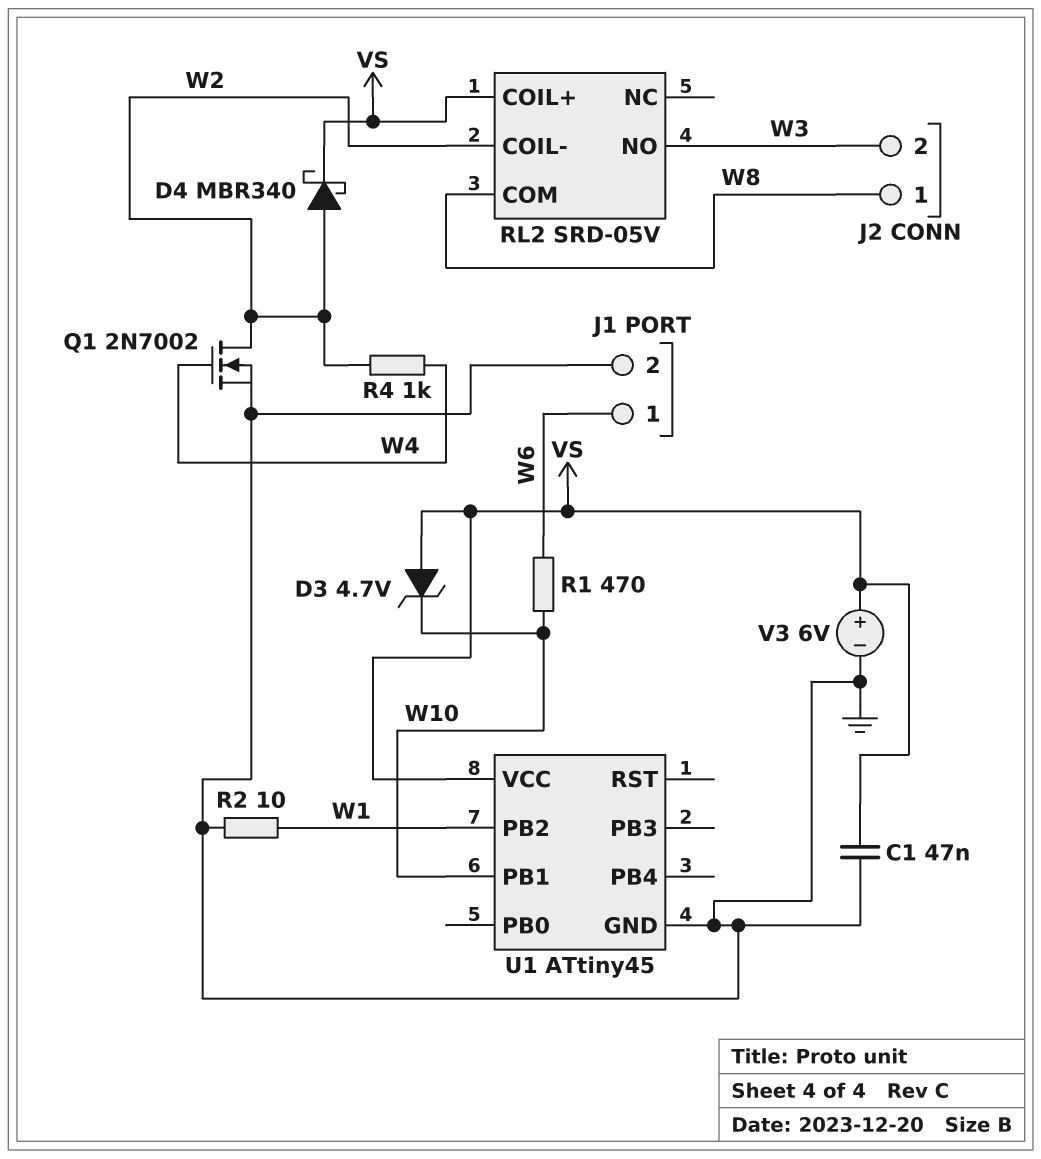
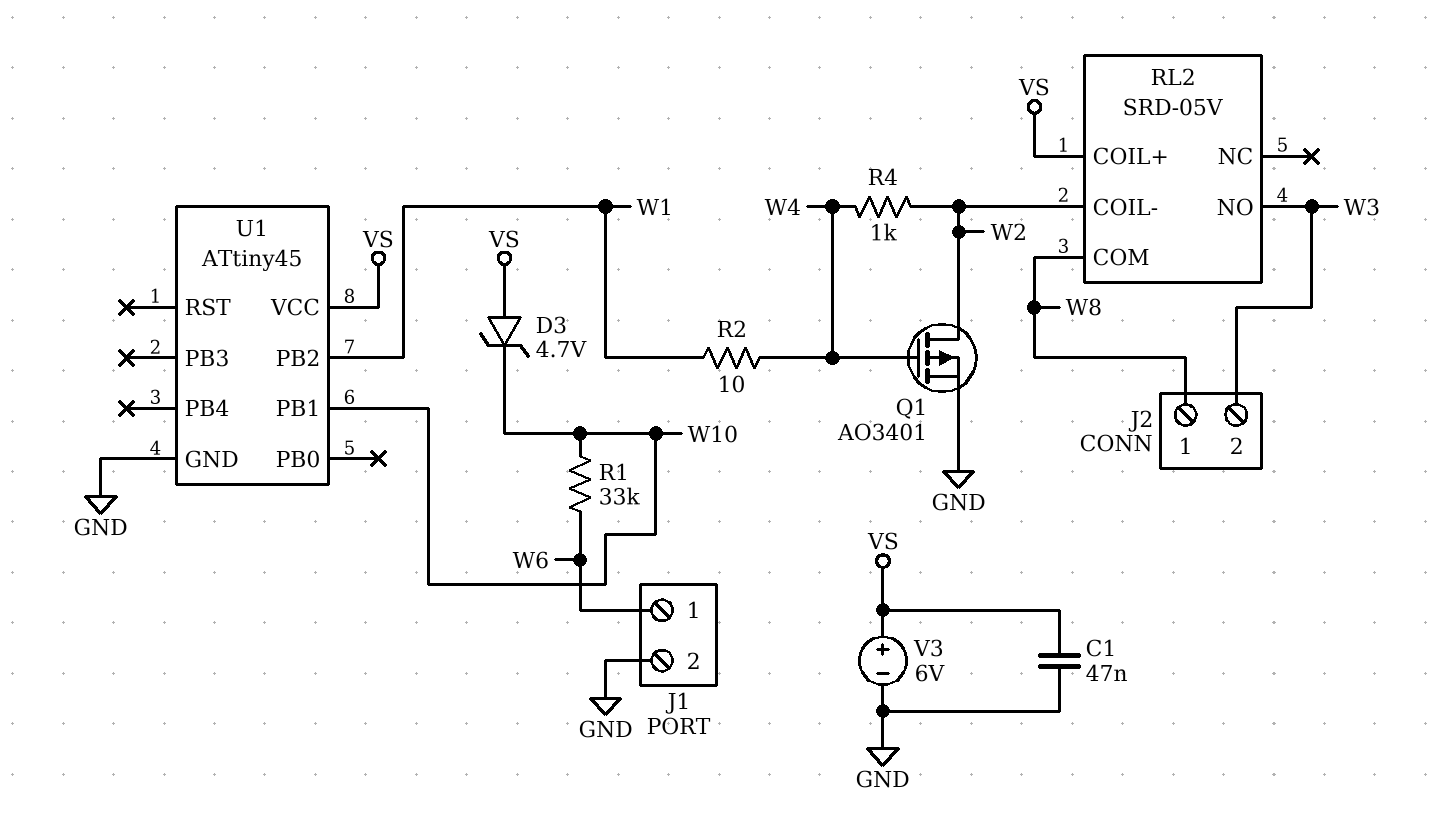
D4: schottky MBR340 (A W2, K VS) -> none
Q1: NMOS 2N7002 (G W4, D W2, S GND) -> PMOS AO3401 (G W4, D W2, S GND)
R1: 470 (W6, W10) -> 33k (W6, W10)
R2: 10 (GND, W1) -> 10 (W1, W4)

